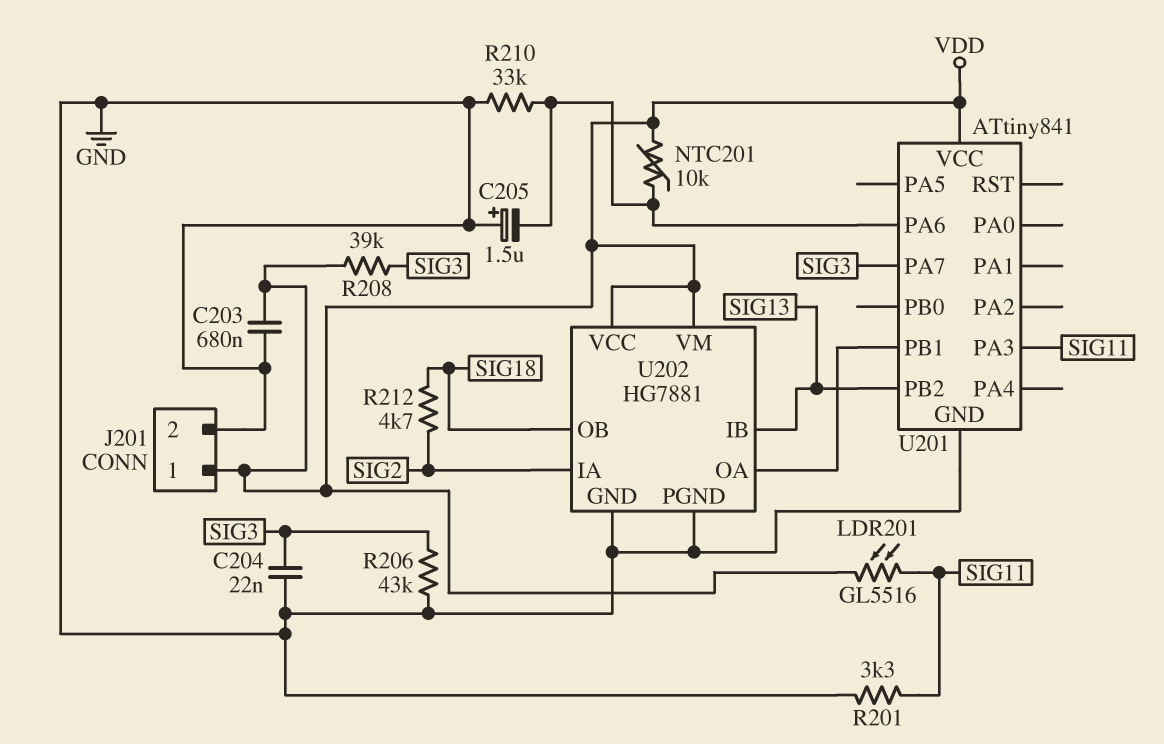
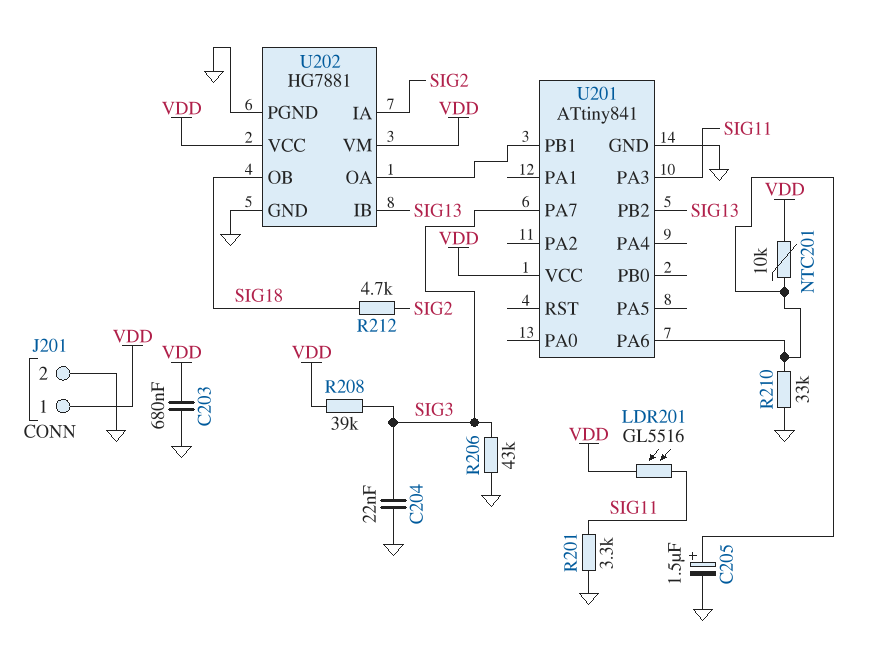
C205: 1.5uF (plus GND, minus U201/PA6) -> 1.5uF (plus U201/PA6, minus GND)

